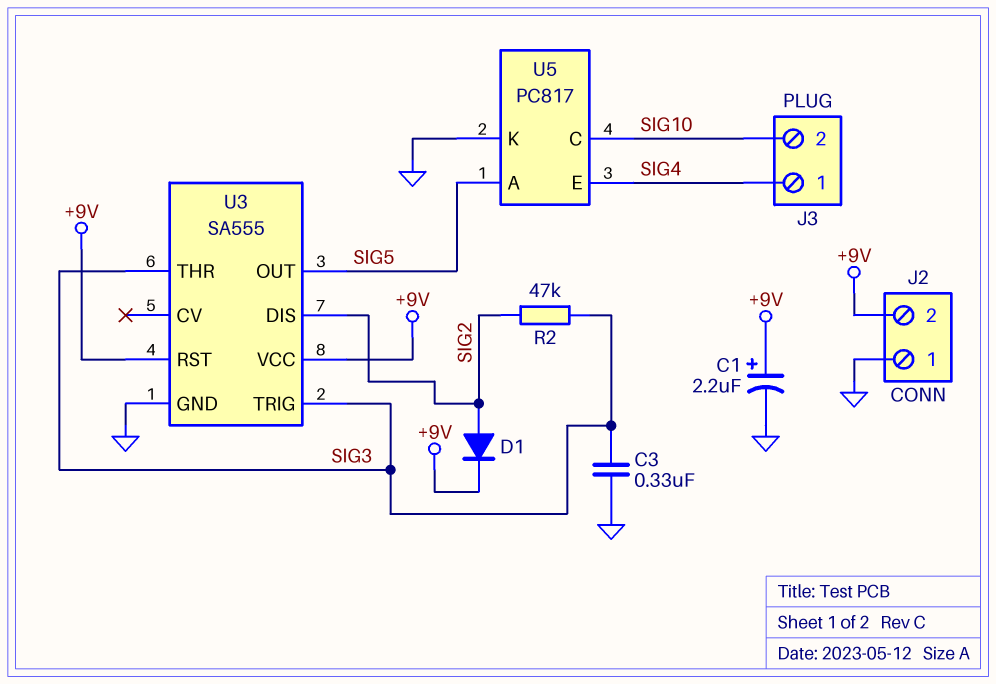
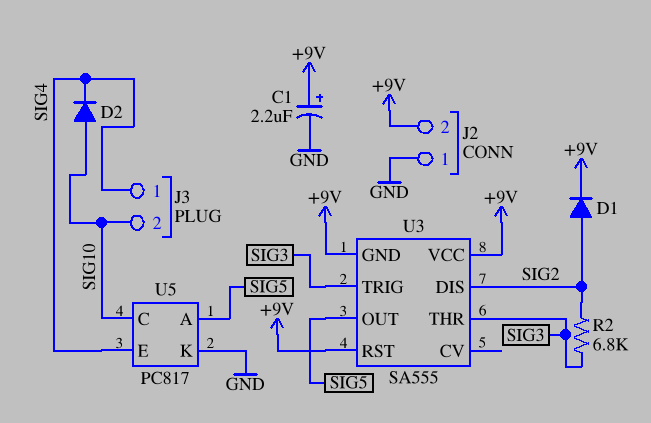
C3: 330nF (GND, SIG3) -> none
D2: none -> diode (A SIG10, K SIG4)
R2: 47k (SIG2, SIG3) -> 6.8k (SIG2, SIG3)
U3 pin GND: GND -> +9V

